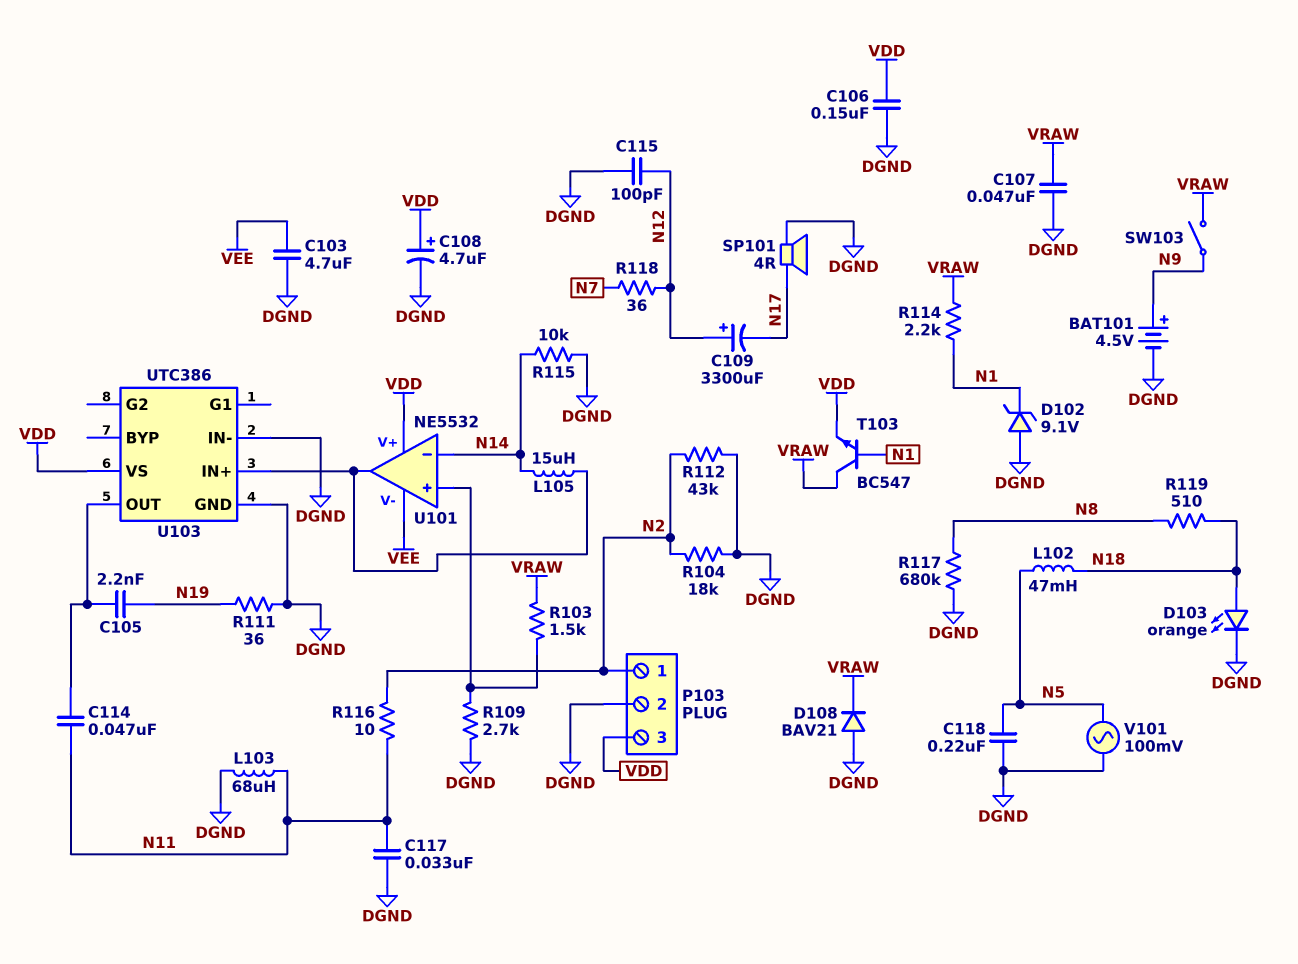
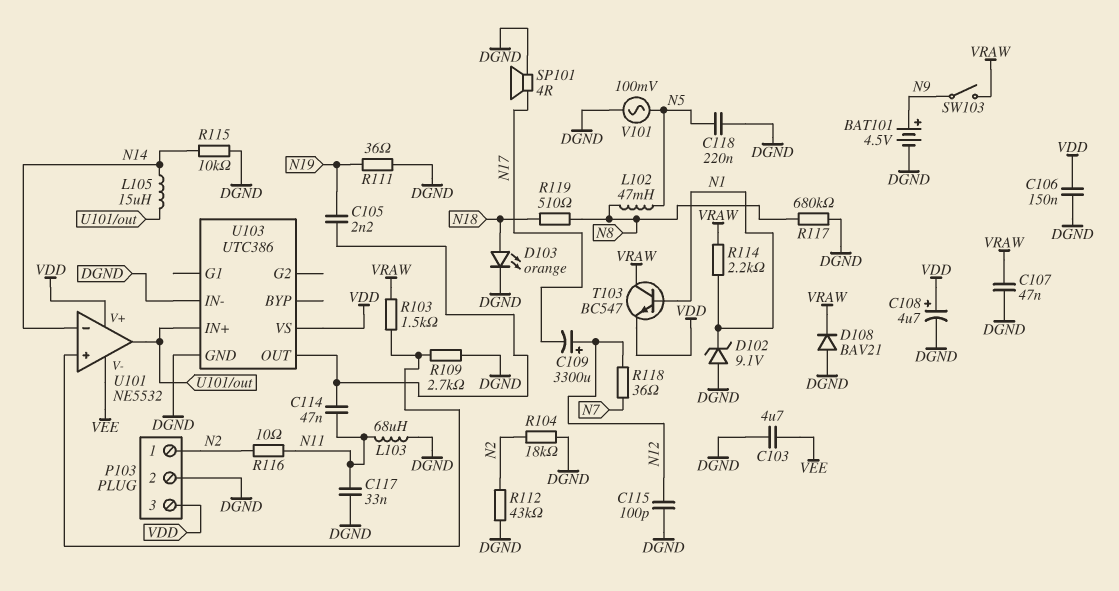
L102: 47mH (N5, N18) -> 47mH (N5, N8)

